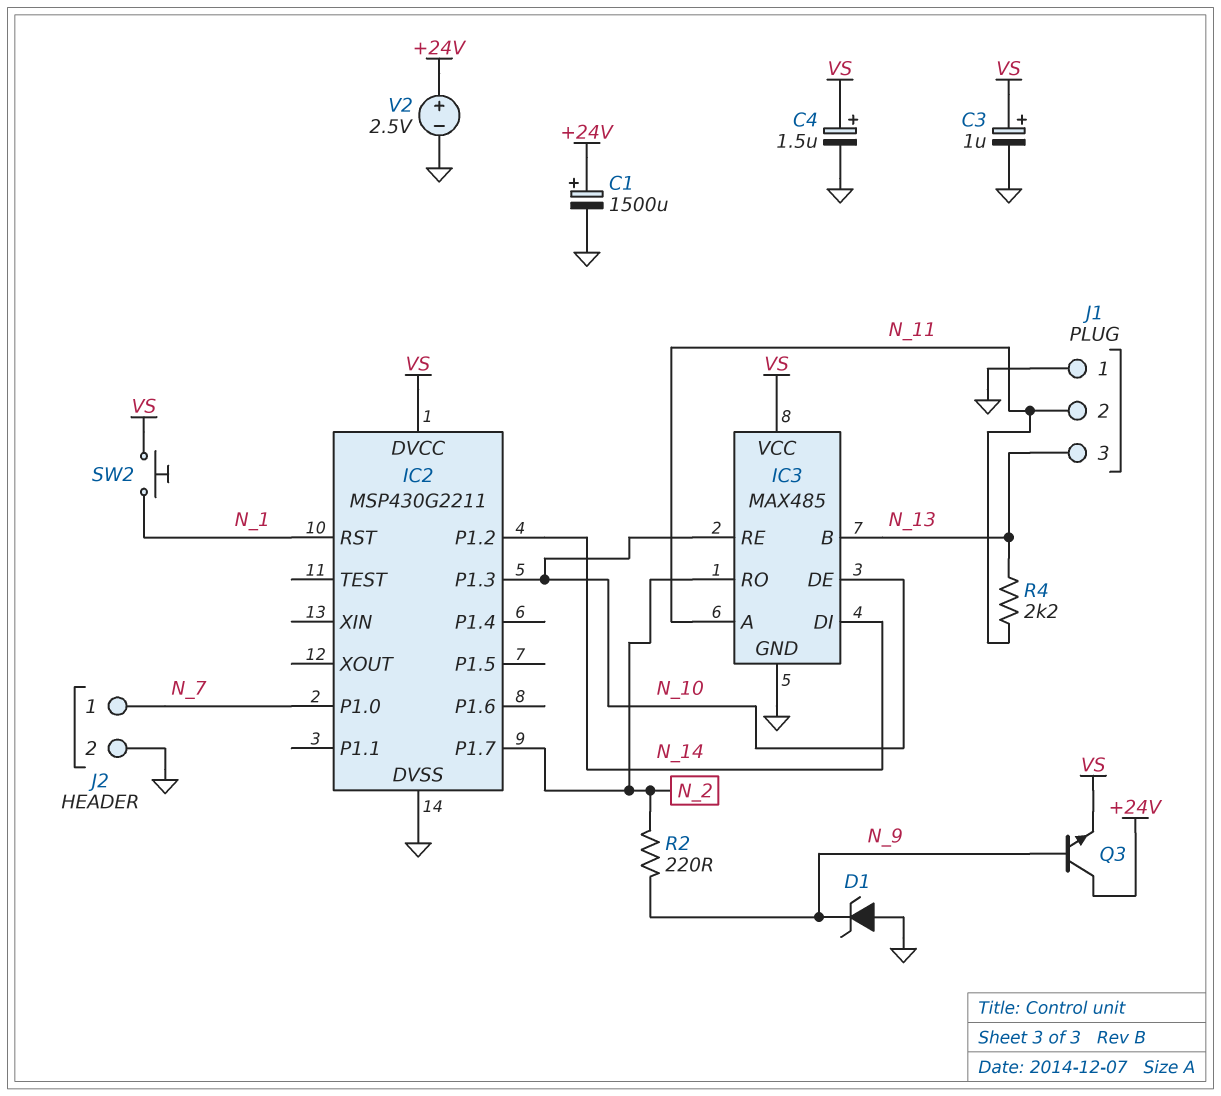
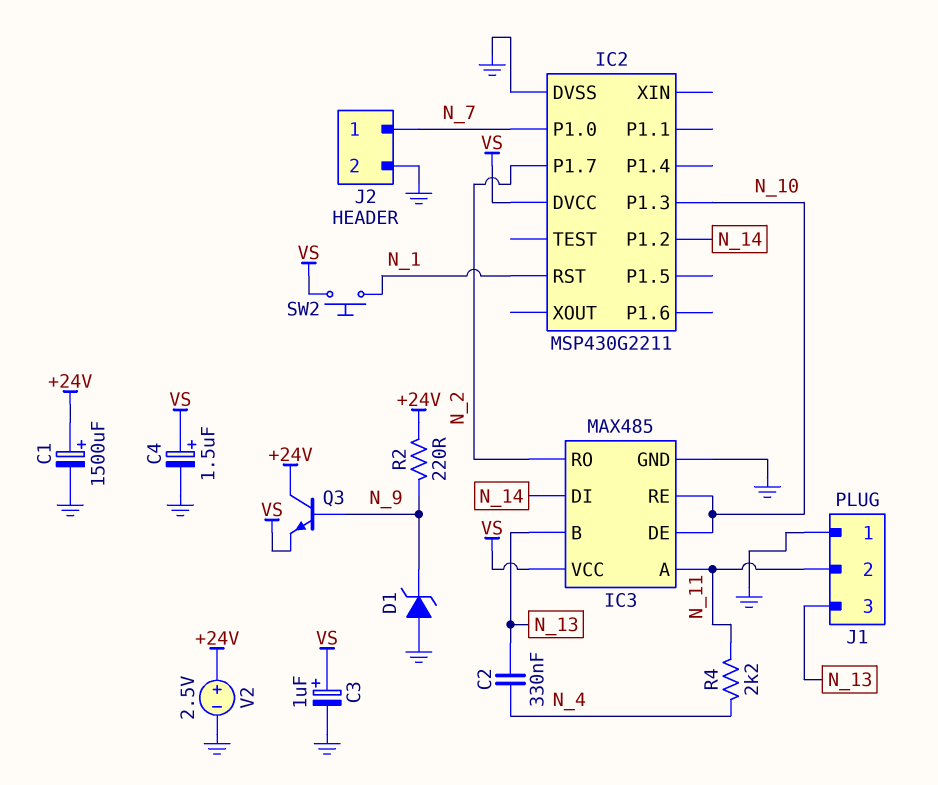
C2: none -> 330nF (N_4, N_13)
R2: 220 (N_2, N_9) -> 220 (+24V, N_9)
R4: 2.2k (N_11, N_13) -> 2.2k (N_4, N_11)

